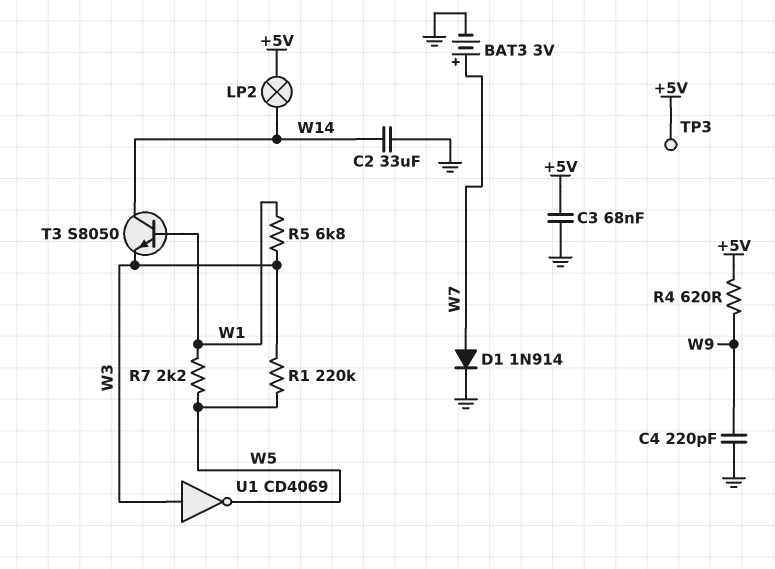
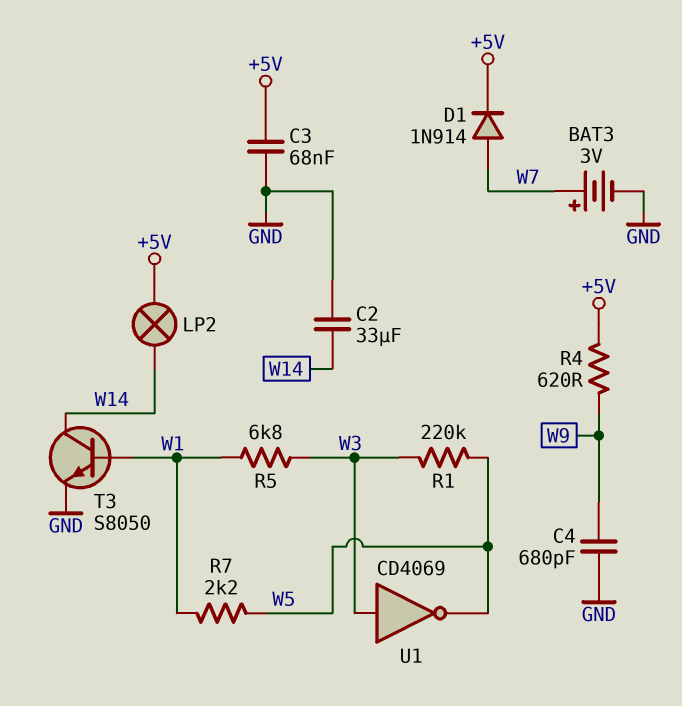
C4: 220pF (GND, W9) -> 680pF (GND, W9)
D1: diode 1N914 (A W7, K GND) -> diode 1N914 (A W7, K +5V)
T3: NPN S8050 (B W1, C W14, E W3) -> NPN S8050 (B W1, C W14, E GND)
TP3: test point (+5V) -> none

